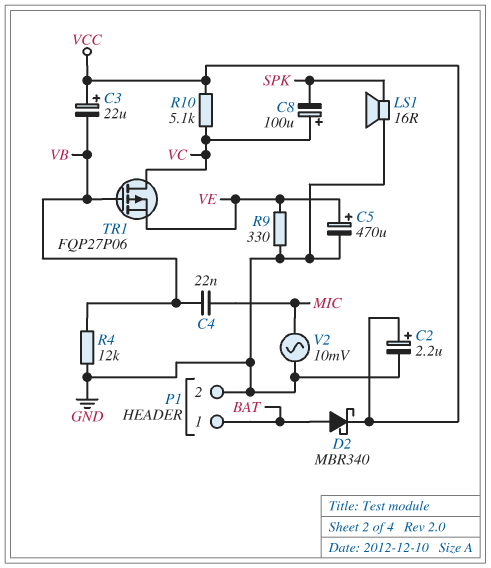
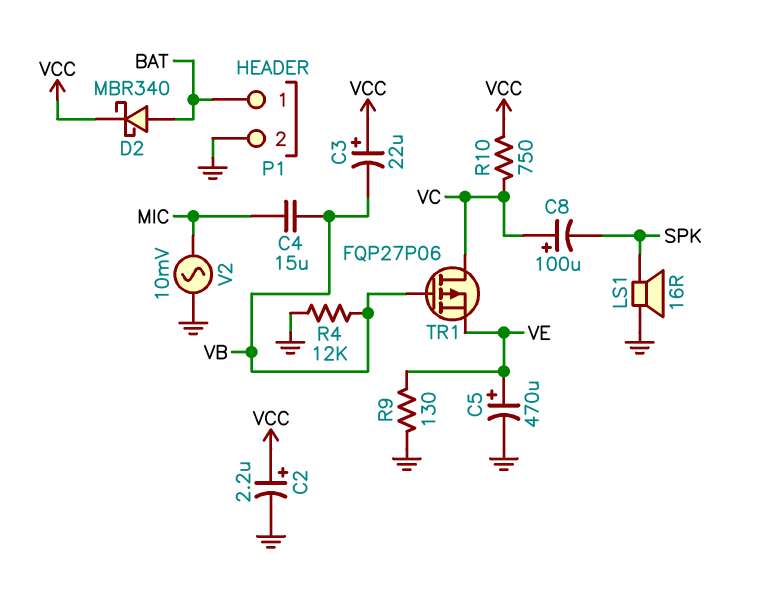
C4: 22nF (MIC, VB) -> 15uF (MIC, VB)
R9: 330 (GND, VE) -> 130 (GND, VE)
R10: 5.1k (VC, VCC) -> 750 (VC, VCC)

